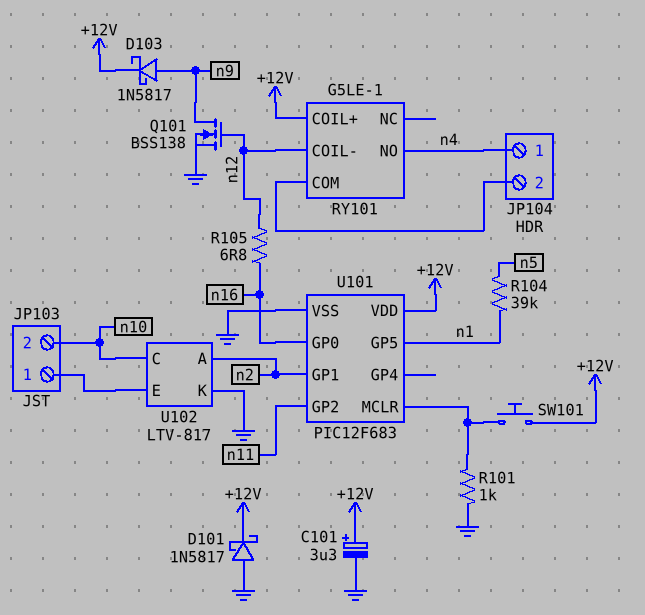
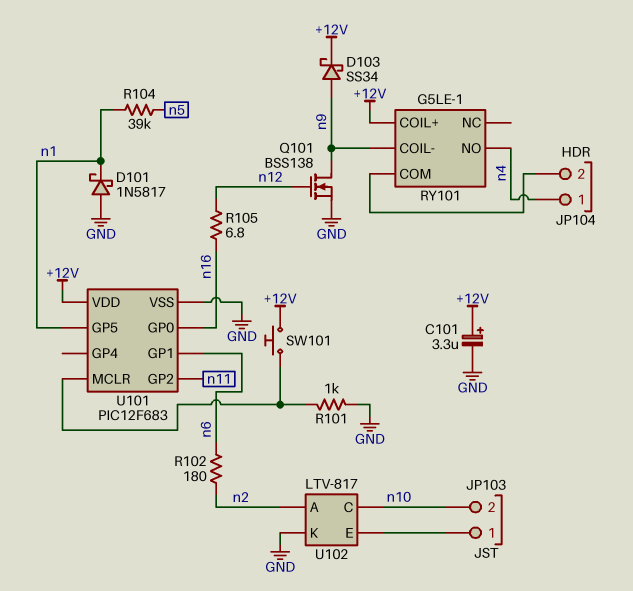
D101: schottky 1N5817 (A GND, K +12V) -> schottky 1N5817 (A GND, K n1)
D103: schottky 1N5817 (A n9, K +12V) -> schottky SS34 (A n9, K +12V)
R102: none -> 180 (n2, n6)
RY101 pin COIL-: n12 -> n9
U101 pin GP1: n2 -> n6

